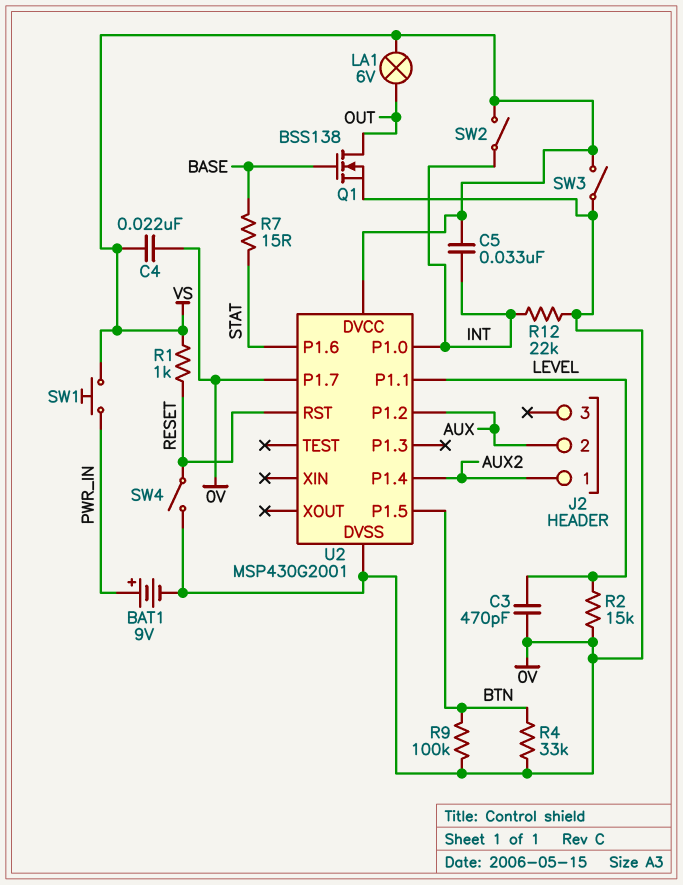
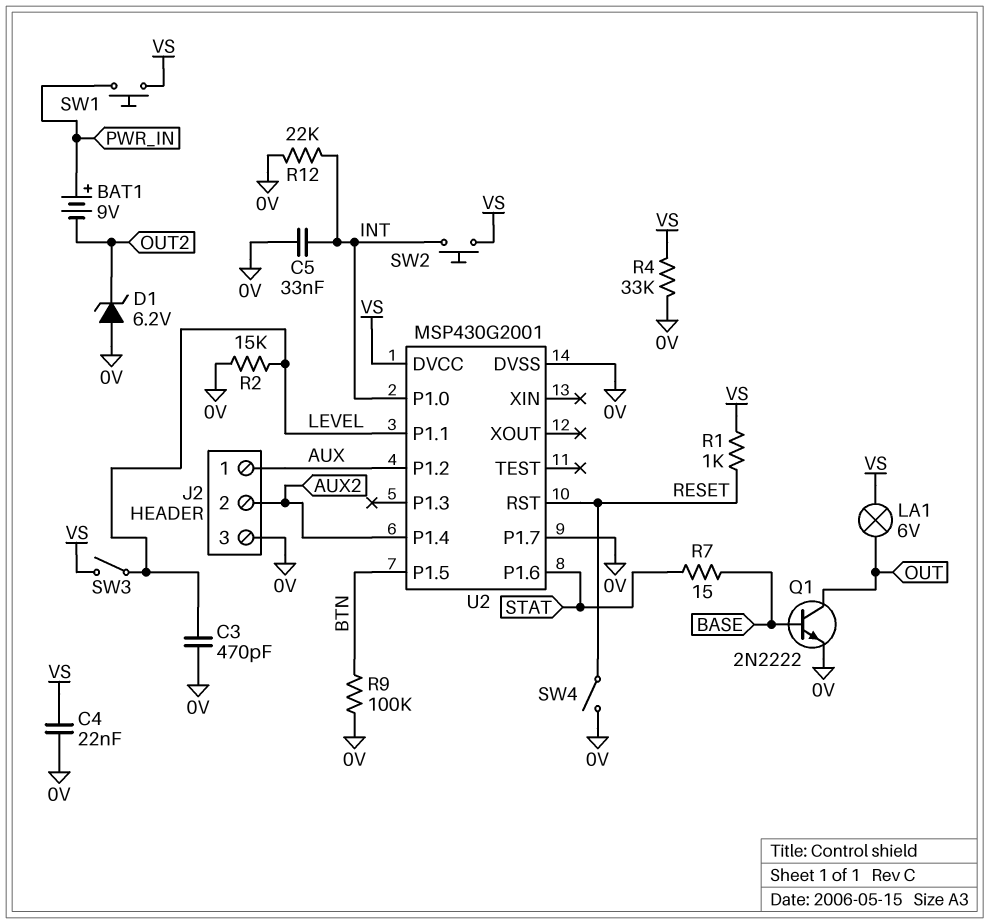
BAT1: 9V (plus PWR_IN, minus 0V) -> 9V (plus PWR_IN, minus OUT2)
C5: 33nF (INT, VS) -> 33nF (0V, INT)
D1: none -> zener 6.2V (A 0V, K OUT2)
J2 pin 1: AUX2 -> AUX
J2 pin 2: AUX -> AUX2
J2 pin 3: none -> 0V
Q1: NMOS BSS138 (G BASE, D OUT, S 0V) -> NPN 2N2222 (B BASE, C OUT, E 0V)
R4: 33k (0V, BTN) -> 33k (0V, VS)
SW2: switch (INT, VS) -> button (INT, VS)
SW3: switch (0V, VS) -> switch (LEVEL, VS)

